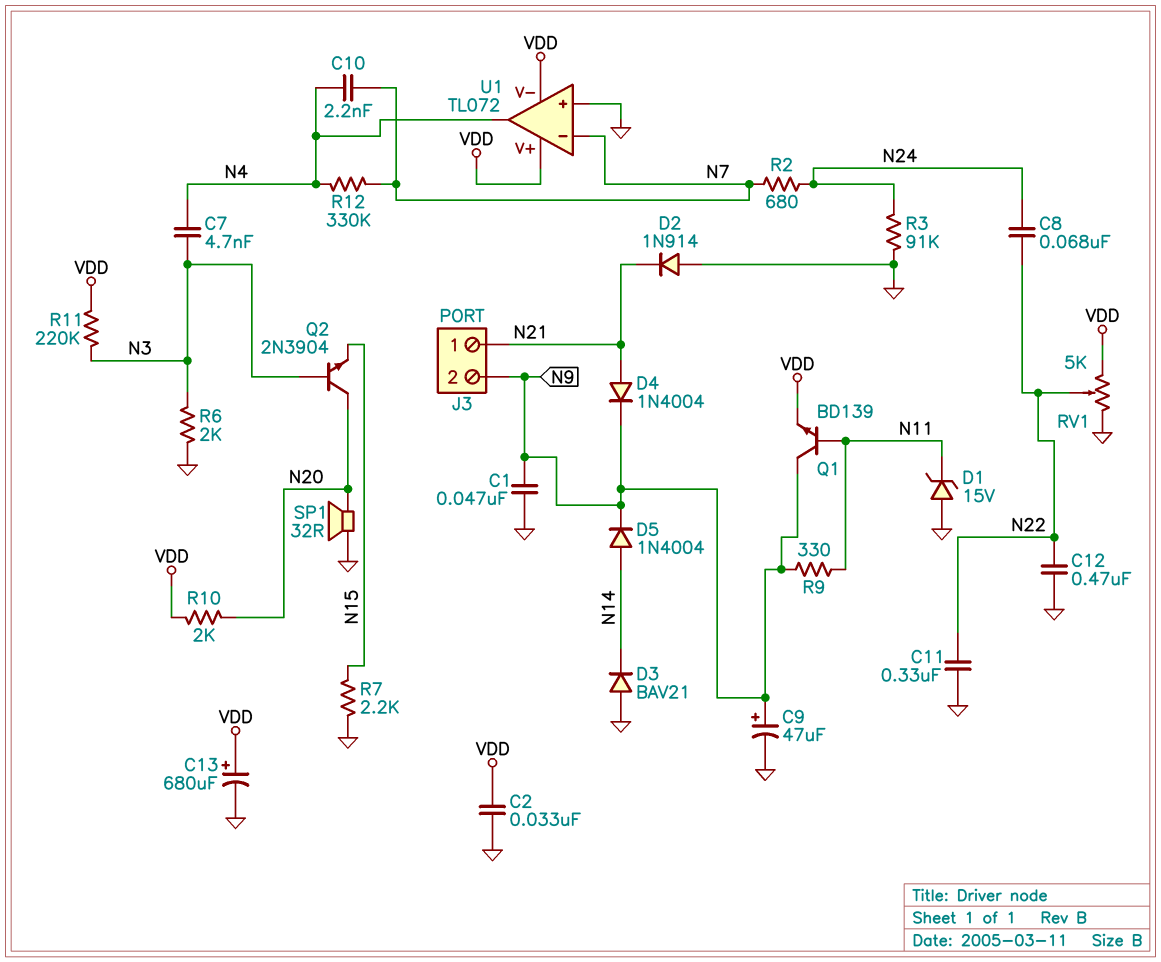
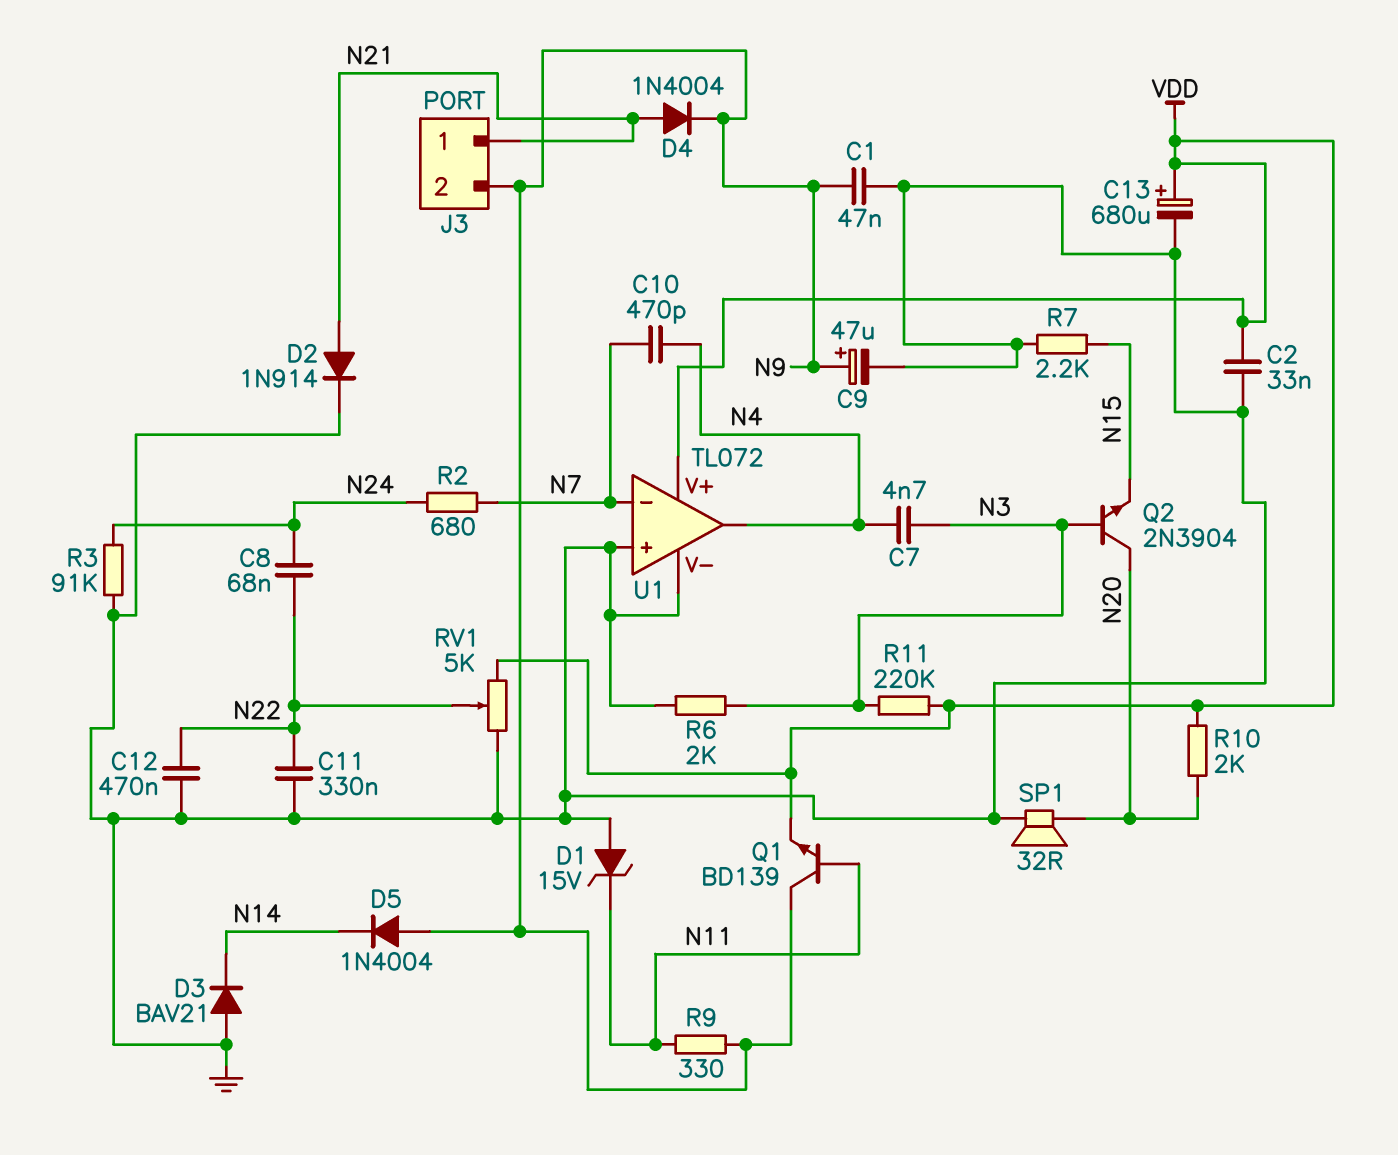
C10: 2.2nF (N4, N7) -> 470pF (N4, N7)
D2: diode 1N914 (A GND, K N21) -> diode 1N914 (A N21, K GND)
D5: diode 1N4004 (A N14, K N9) -> diode 1N4004 (A N9, K N14)
R12: 330k (N4, N7) -> none
U1 pin V-: VDD -> GND

